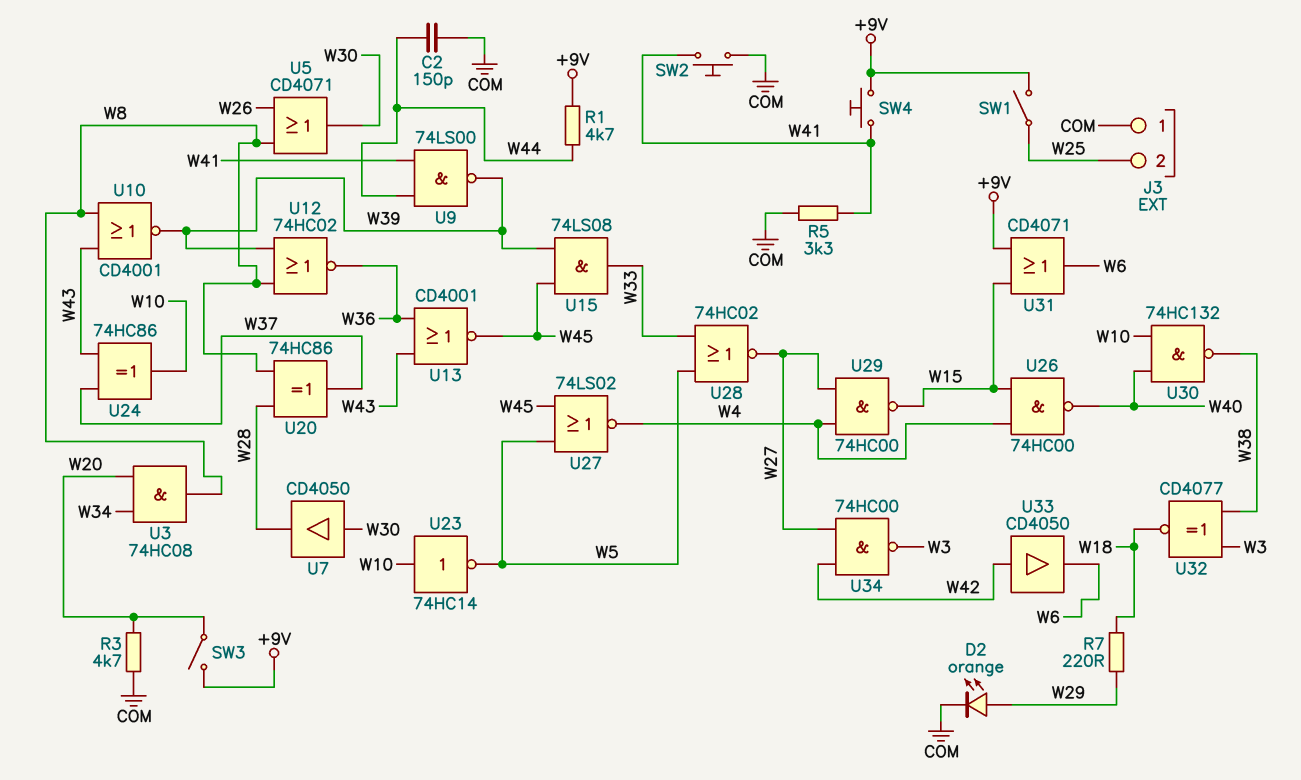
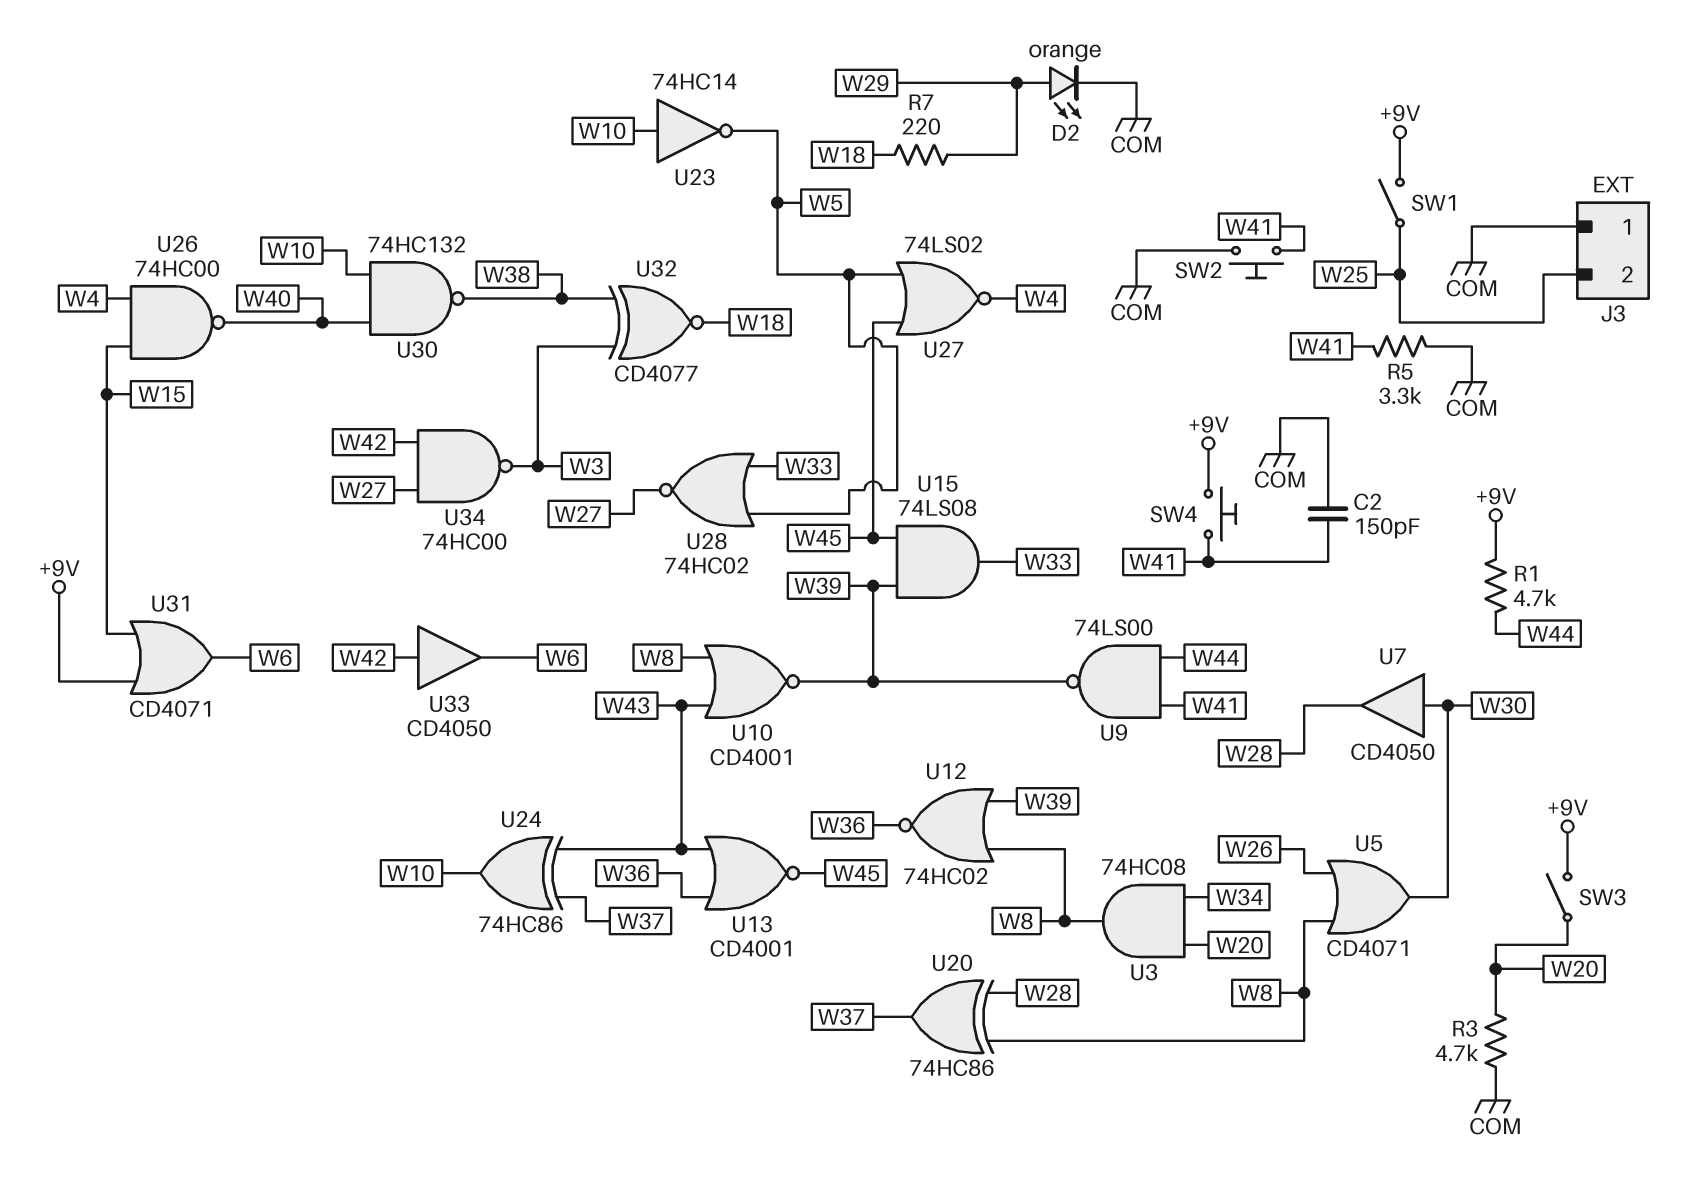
C2: 150pF (COM, W44) -> 150pF (COM, W41)
U29: NAND 74HC00 (in W4, in W27, out W15) -> none

